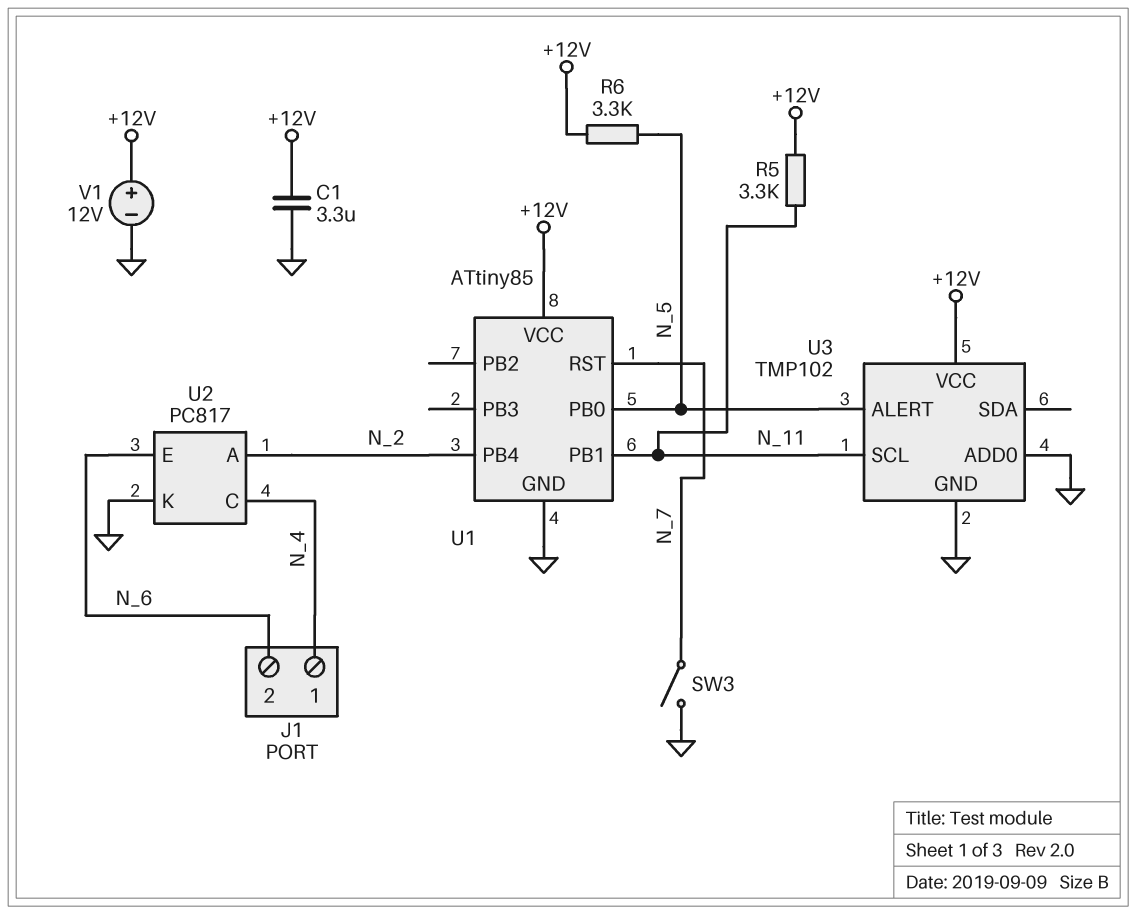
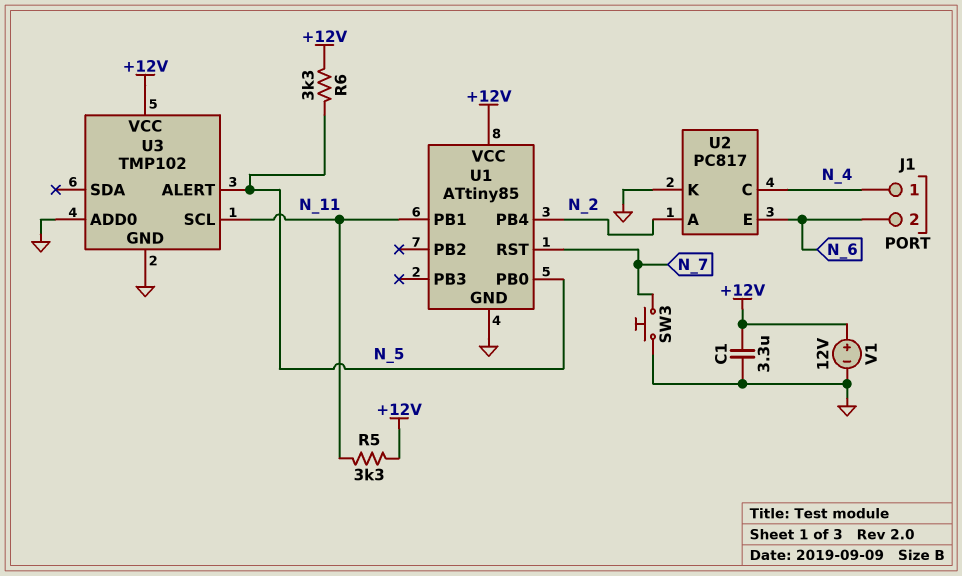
SW3: switch (GND, N_7) -> button (GND, N_7)

